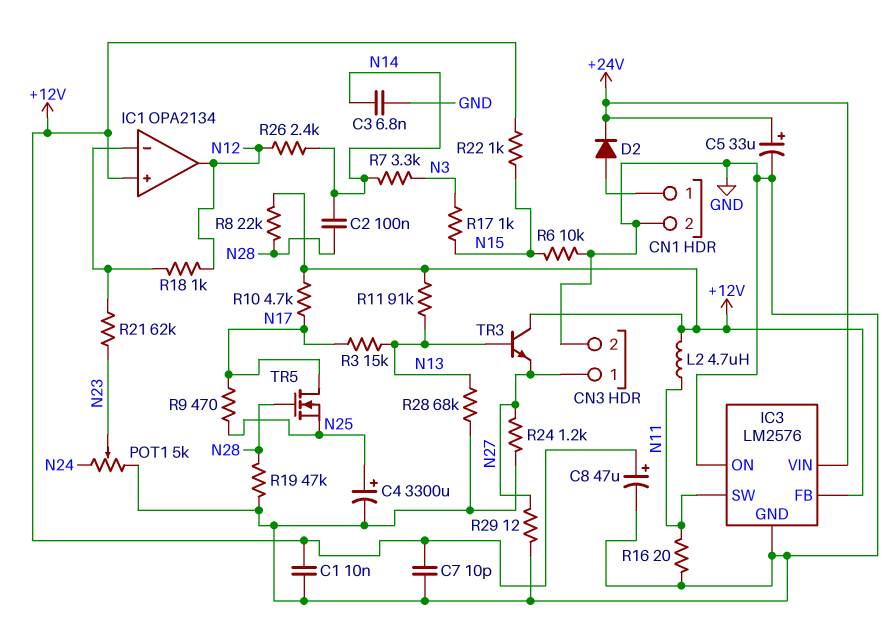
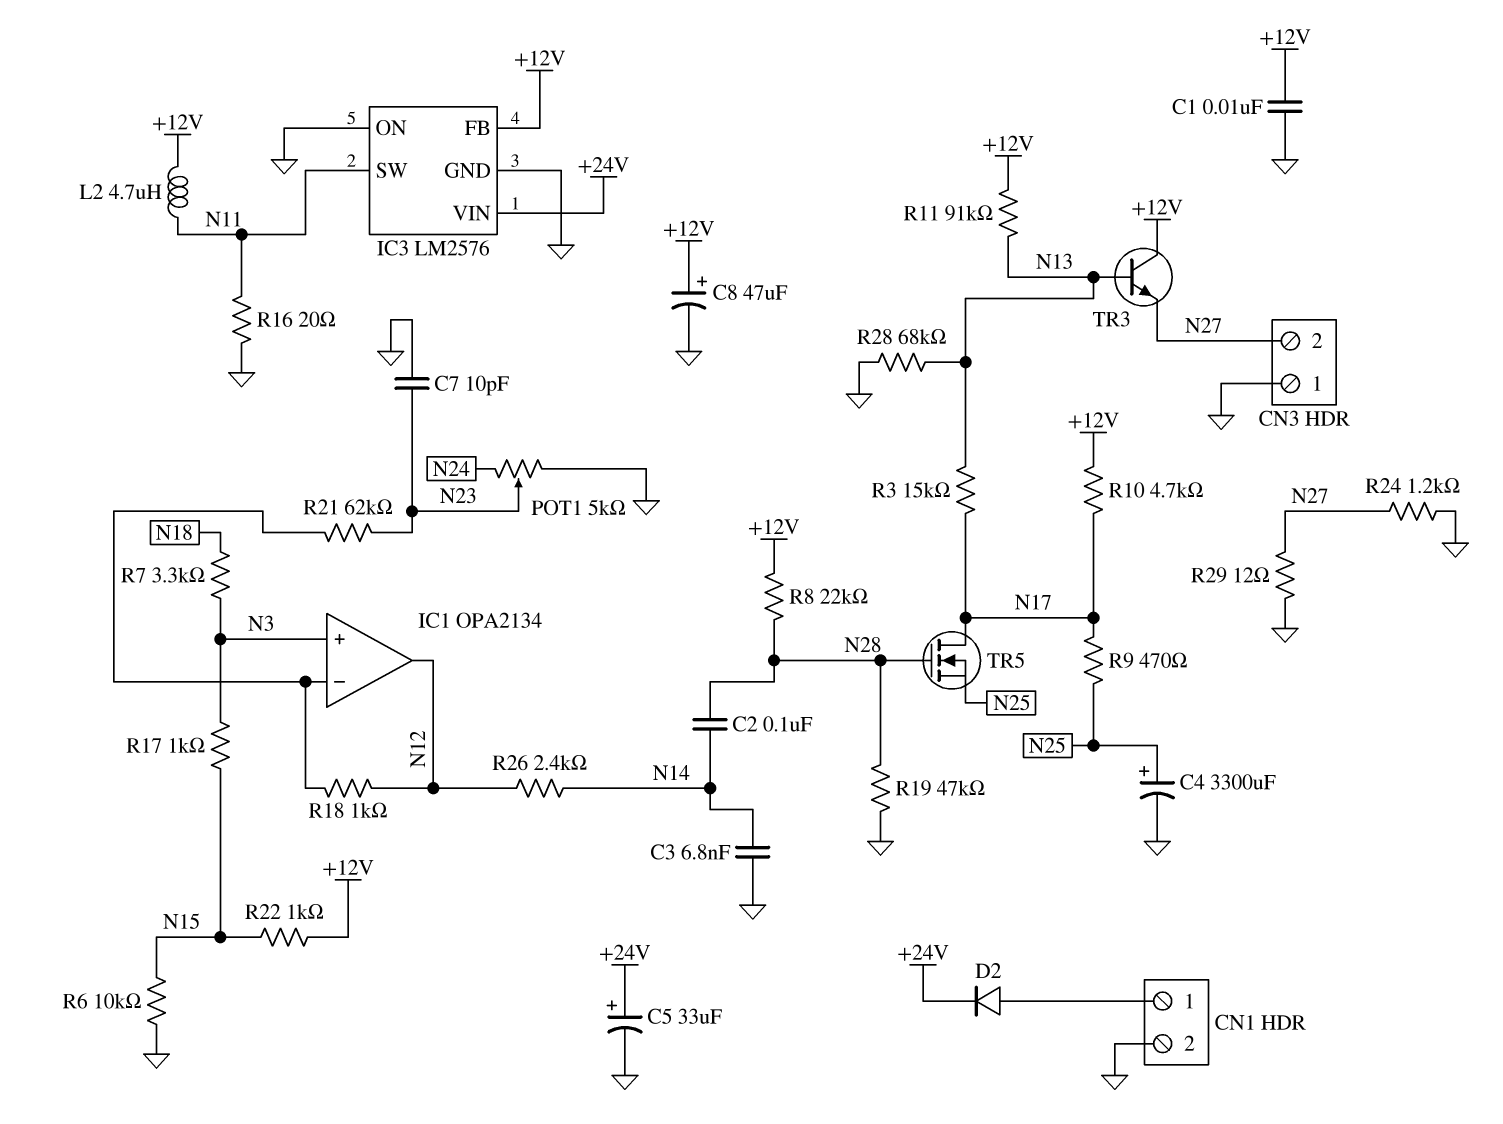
C7: 10pF (+12V, GND) -> 10pF (GND, N23)
CN3 pin 1: N27 -> GND
CN3 pin 2: GND -> N27
IC1 pin in+: +12V -> N3
R7: 3.3k (N3, N14) -> 3.3k (N3, N18)

